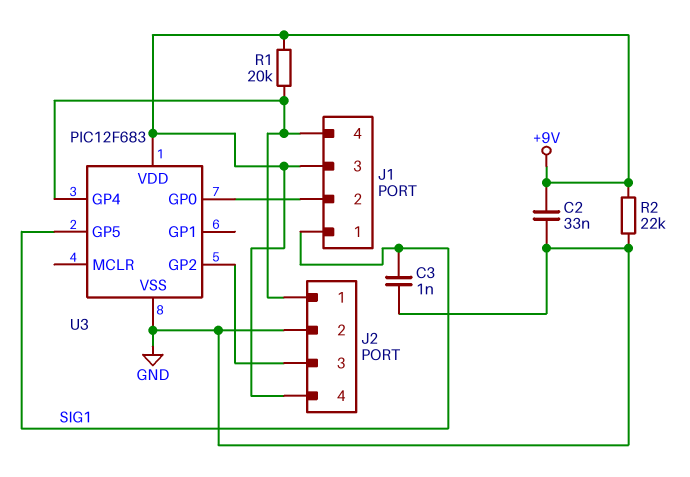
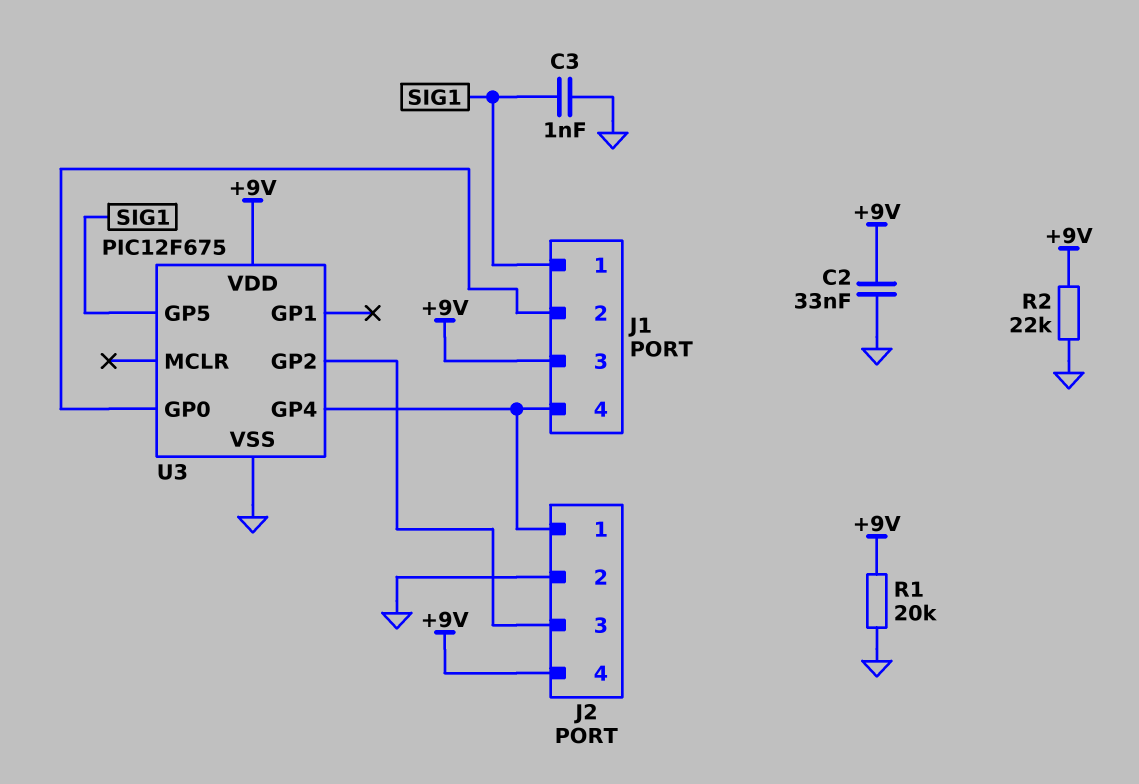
R1: 20k (+9V, J1/4) -> 20k (+9V, GND)
U3: PIC12F683 -> PIC12F675

